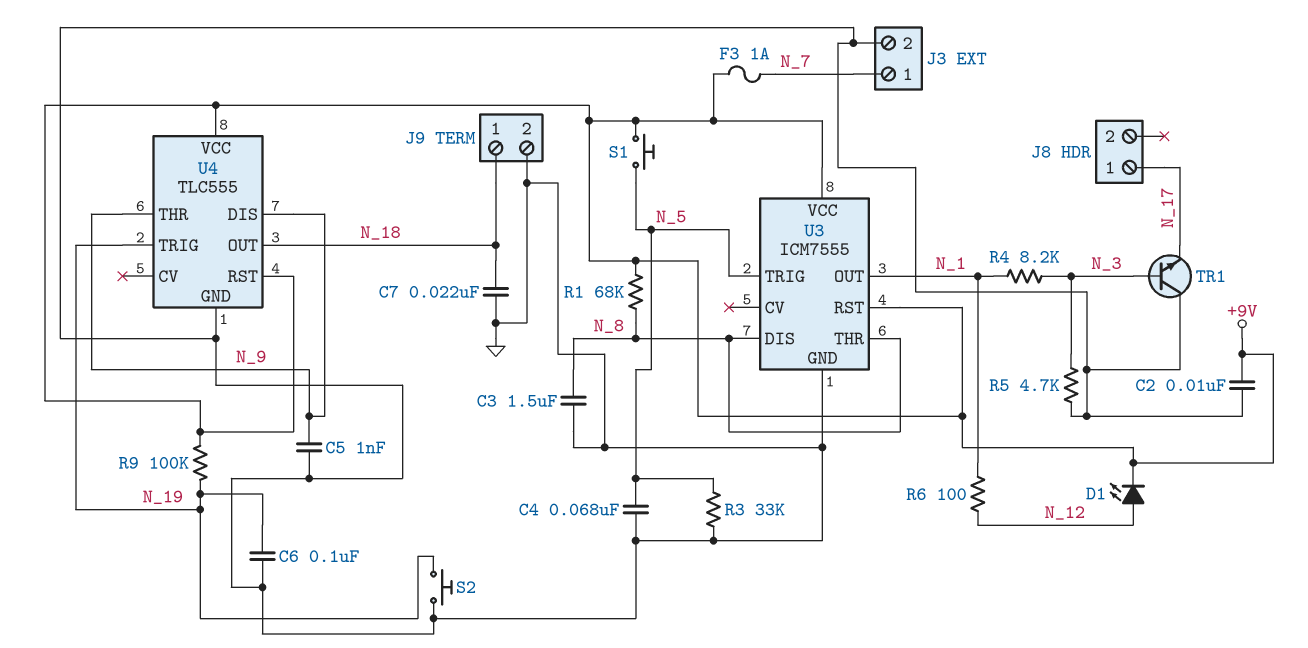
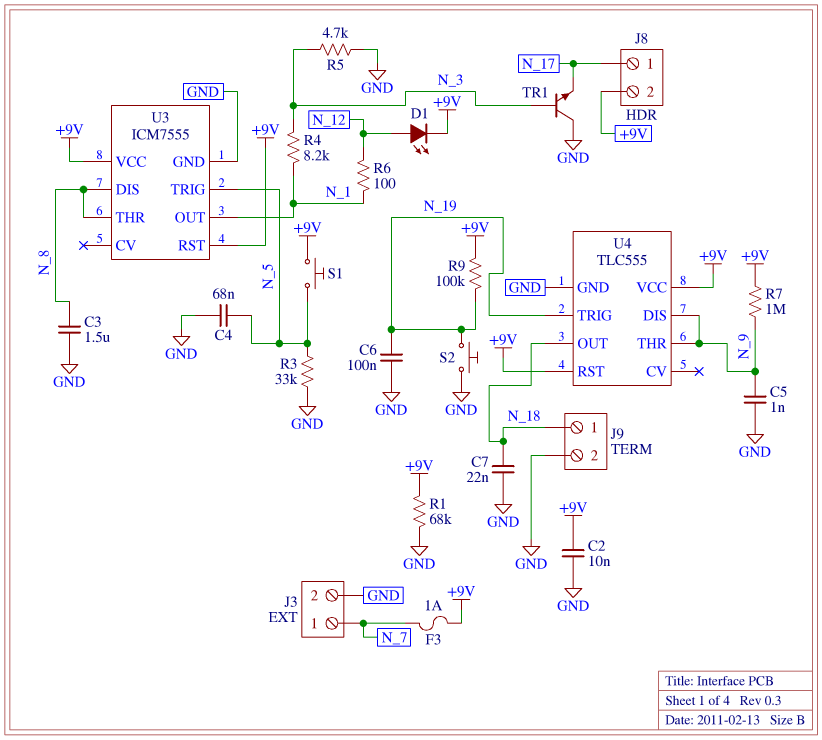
J8 pin 2: none -> +9V
R1: 68k (+9V, N_8) -> 68k (+9V, GND)
R7: none -> 1M (+9V, N_9)

